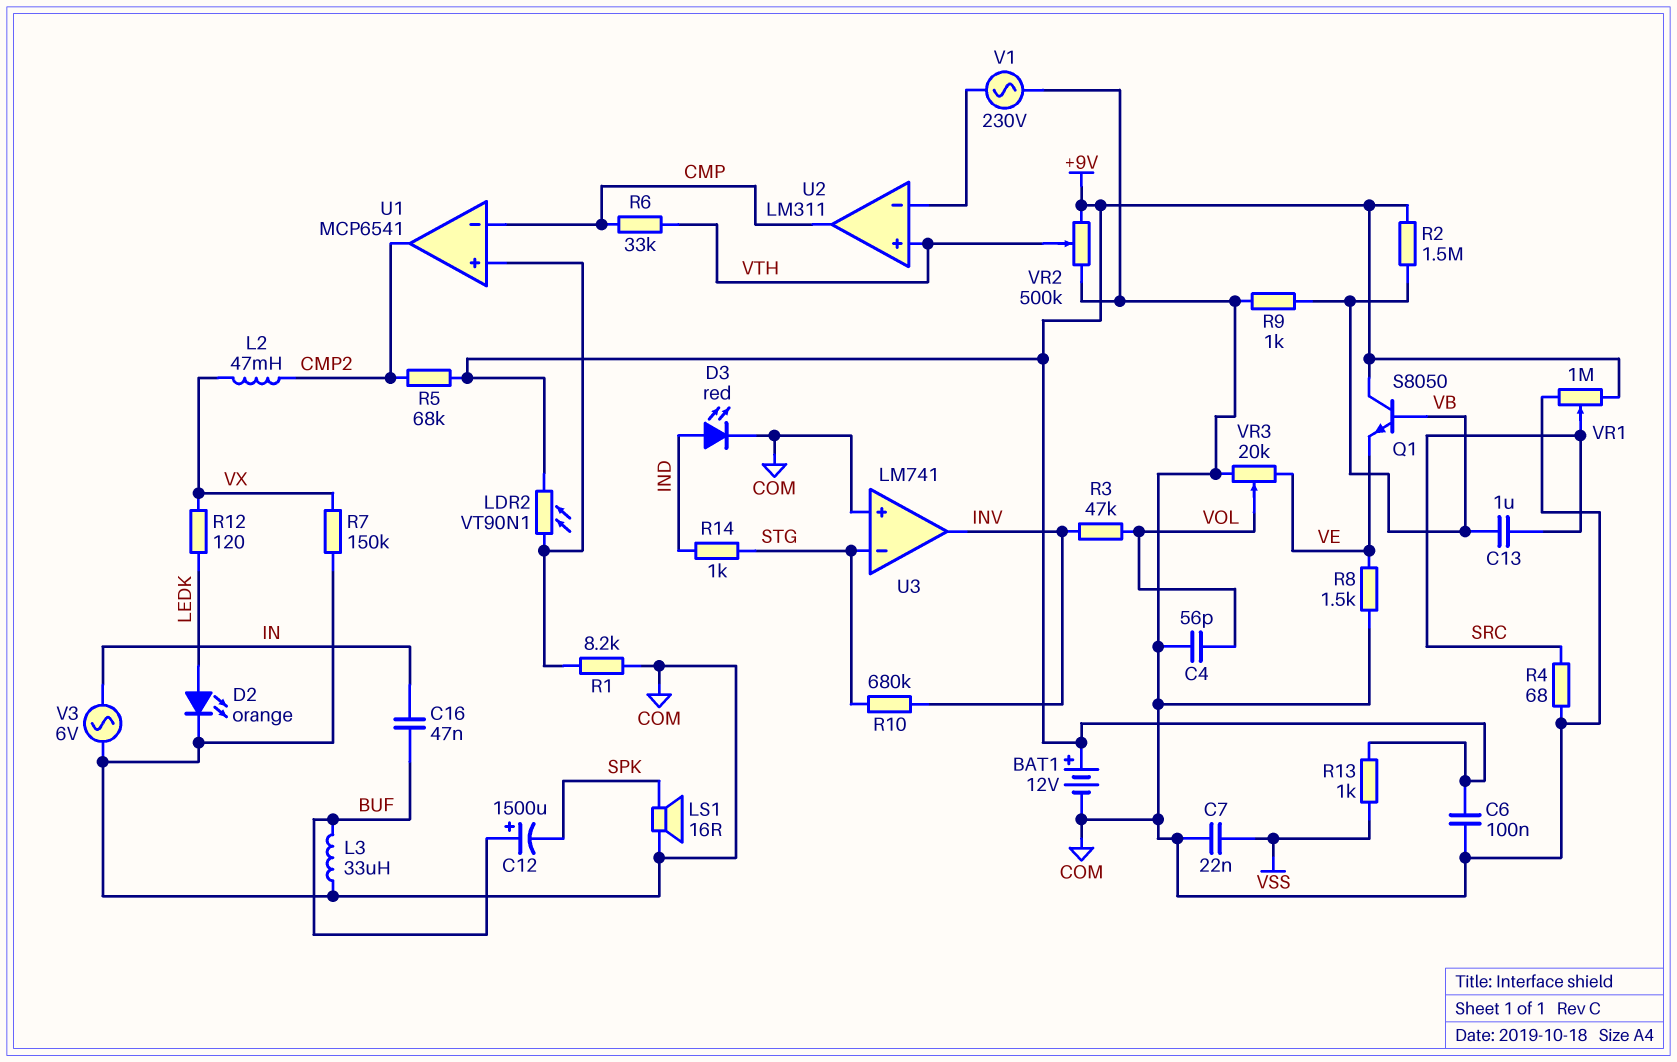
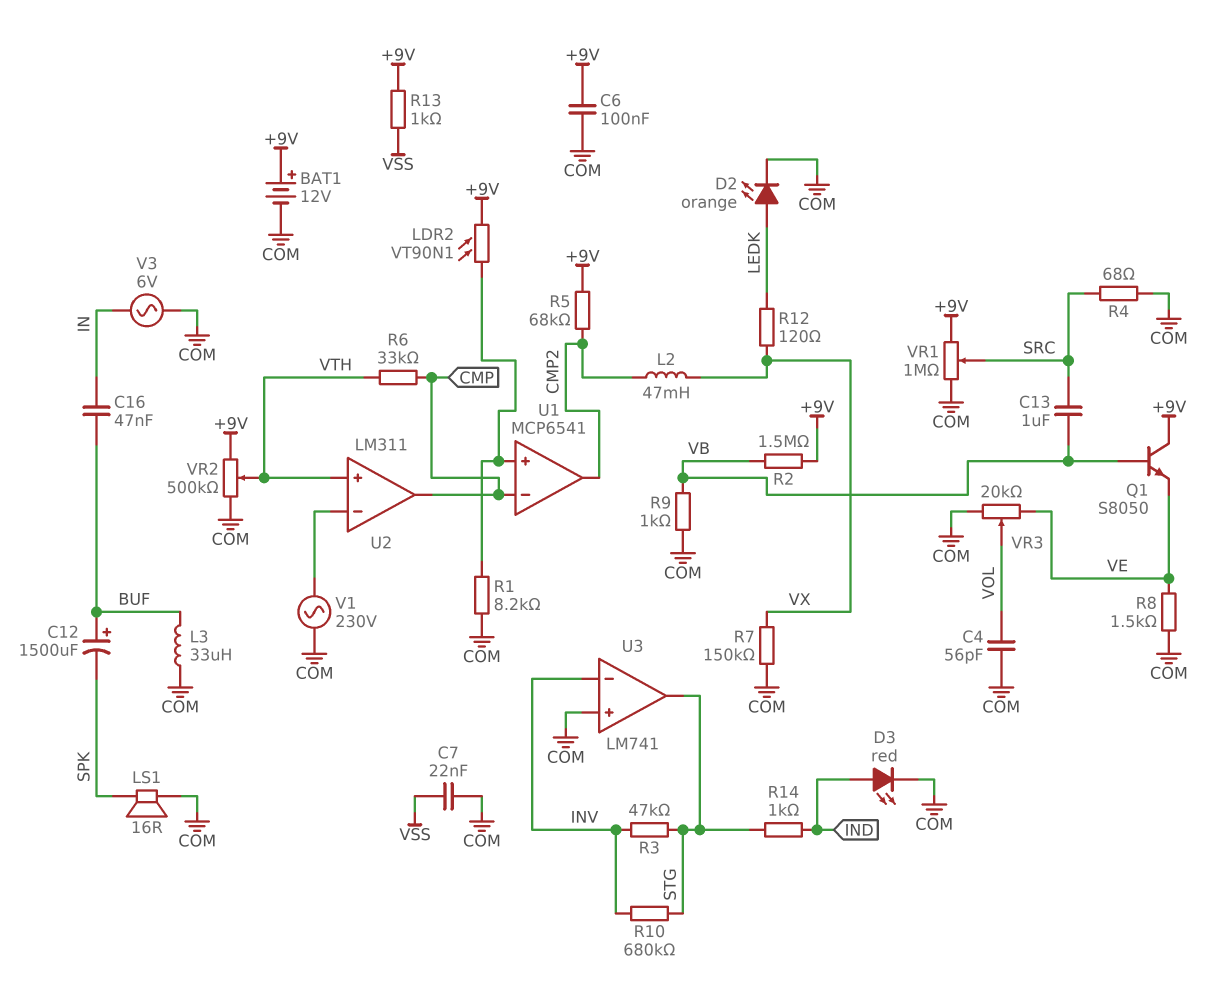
R3: 47k (INV, VOL) -> 47k (INV, STG)
U3 pin in-: STG -> INV
U3 pin out: INV -> STG

